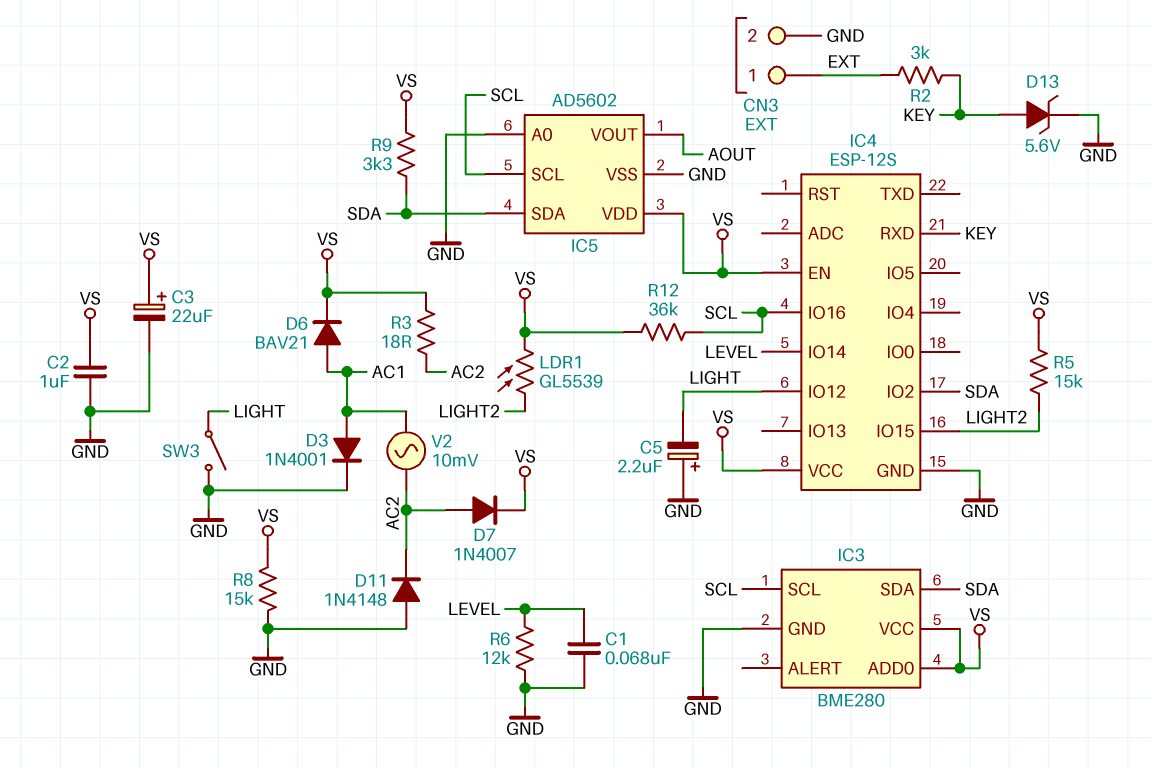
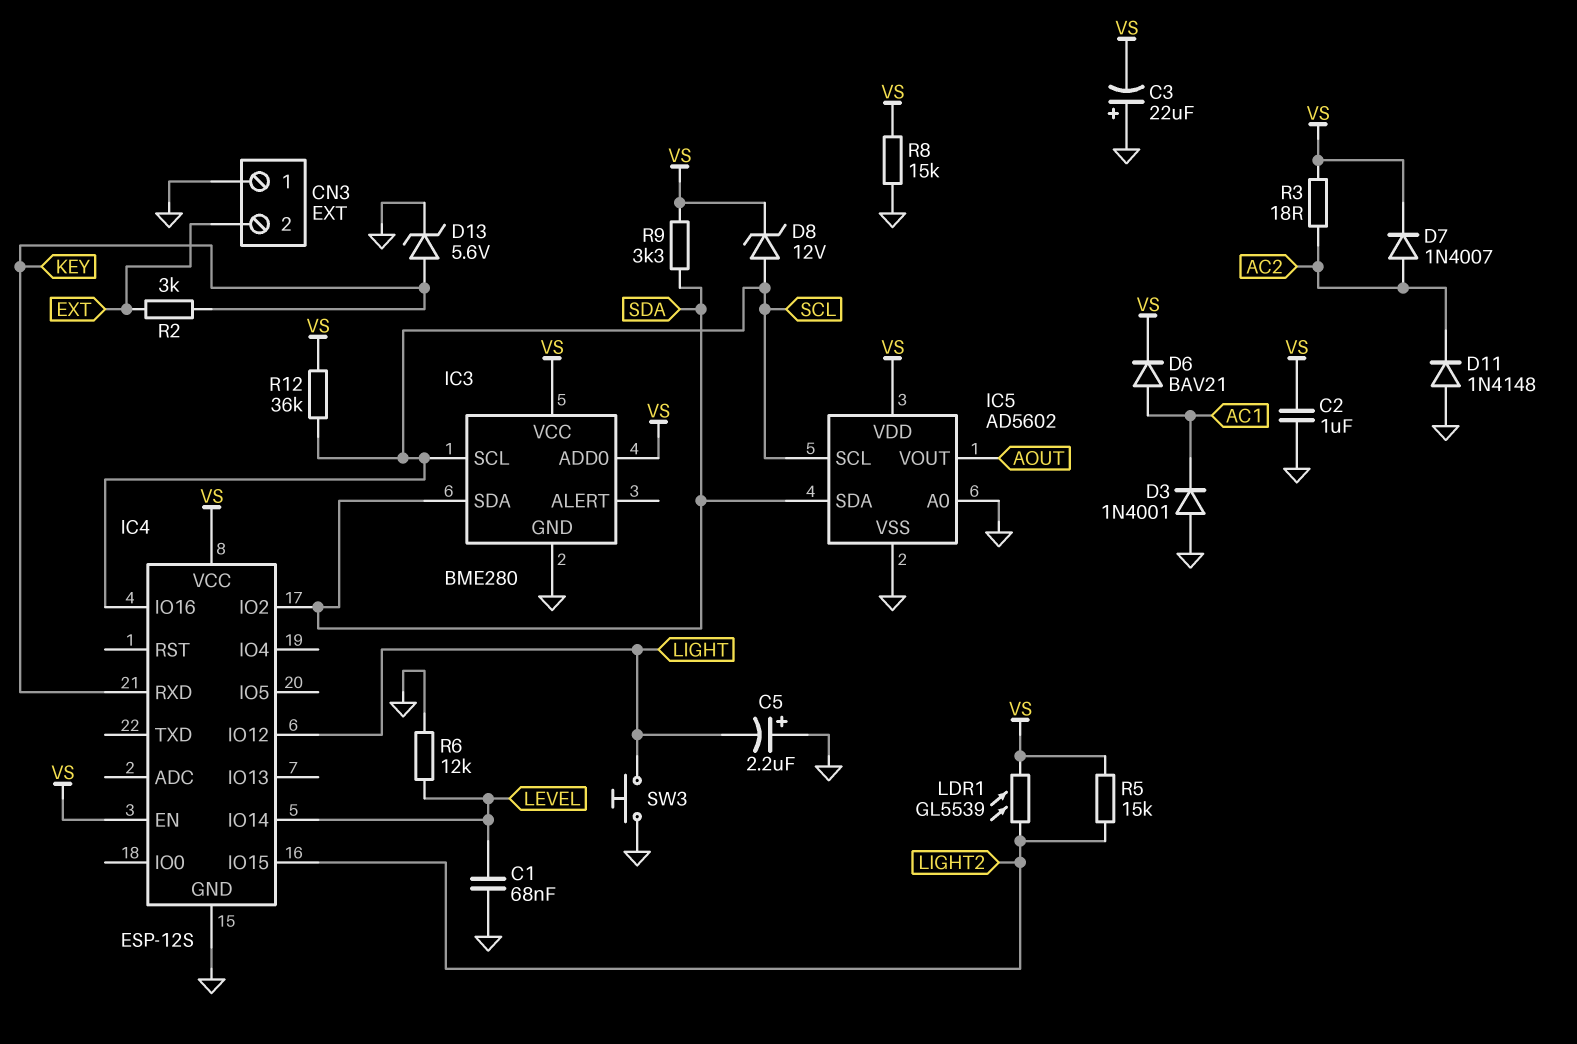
C3: 22uF (plus VS, minus GND) -> 22uF (plus GND, minus VS)
CN3 pin 1: EXT -> GND
CN3 pin 2: GND -> EXT
D3: diode 1N4001 (A AC1, K GND) -> diode 1N4001 (A GND, K AC1)
D8: none -> zener 12V (A SCL, K VS)
SW3: switch (GND, LIGHT) -> button (GND, LIGHT)
V2: AC 10mV (AC1, AC2) -> none

